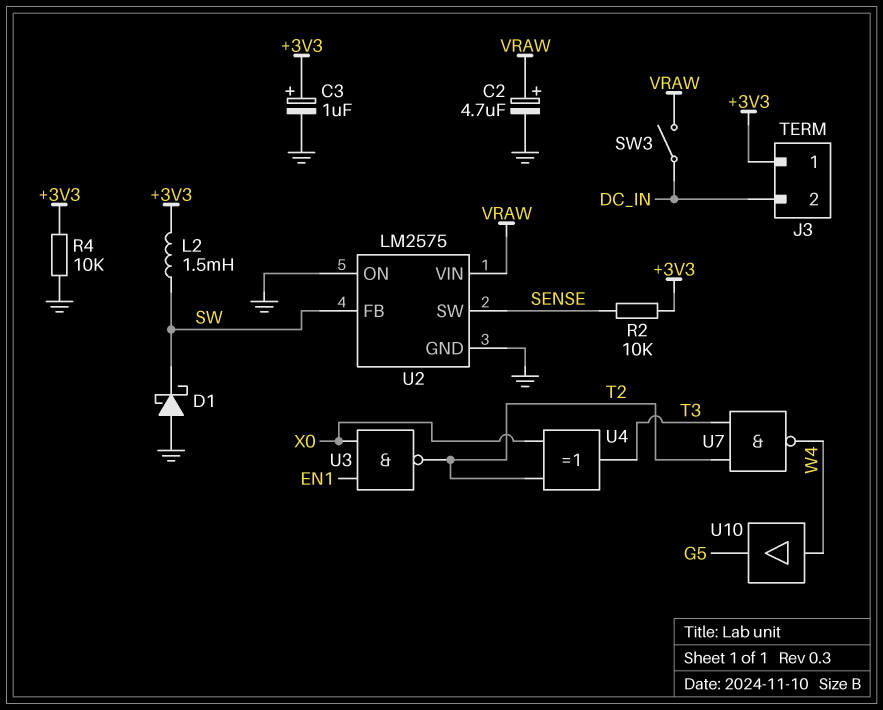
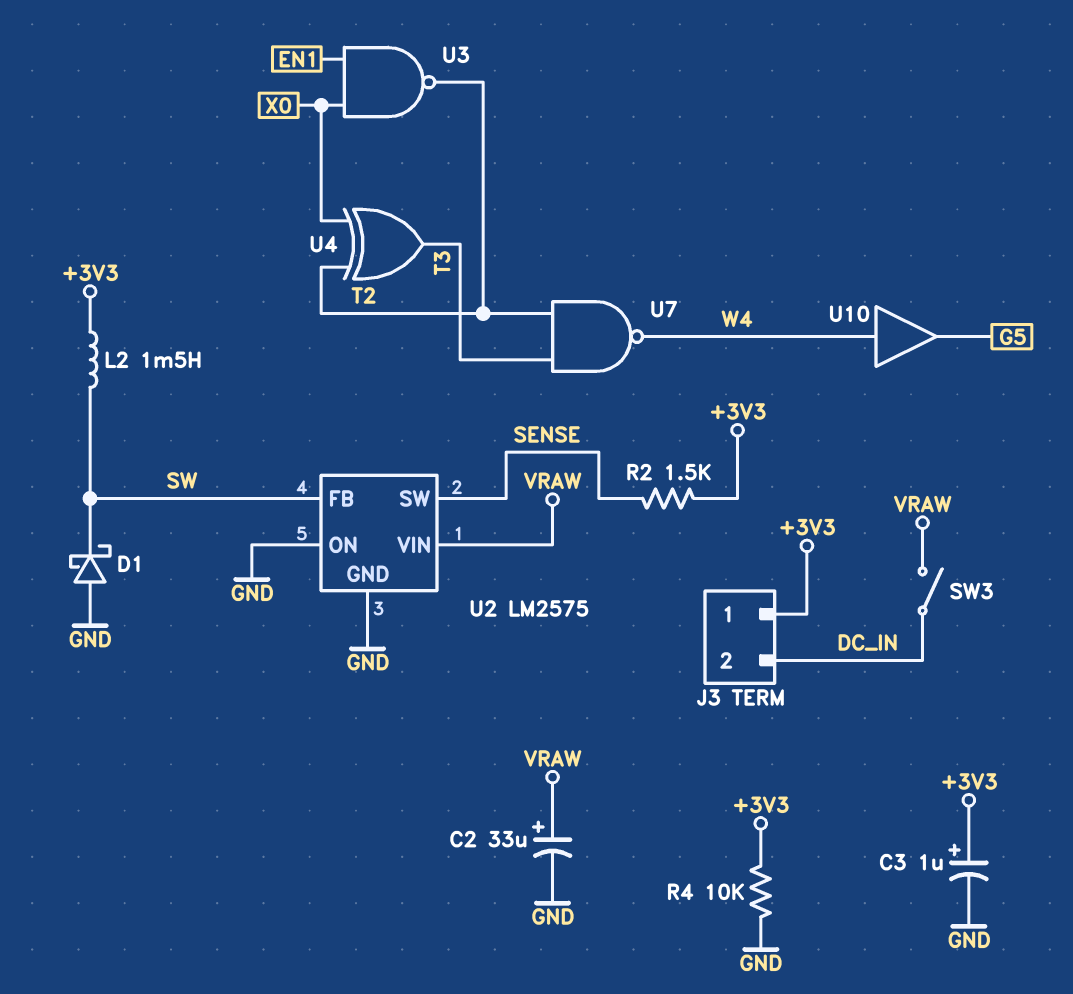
C2: 4.7uF (plus VRAW, minus GND) -> 33uF (plus VRAW, minus GND)
R2: 10k (+3V3, SENSE) -> 1.5k (+3V3, SENSE)

